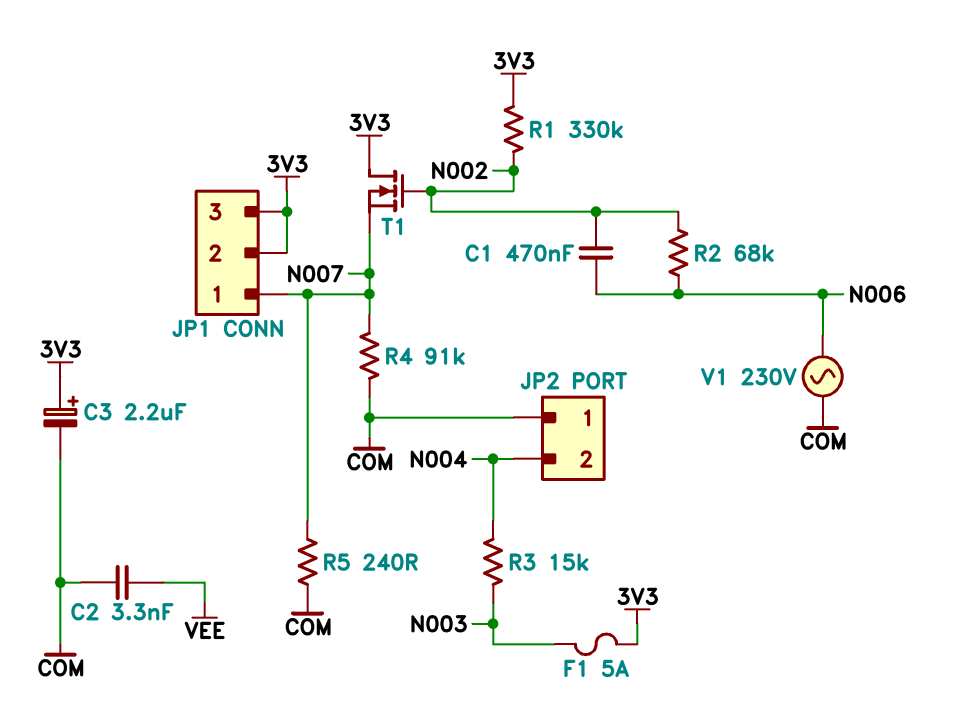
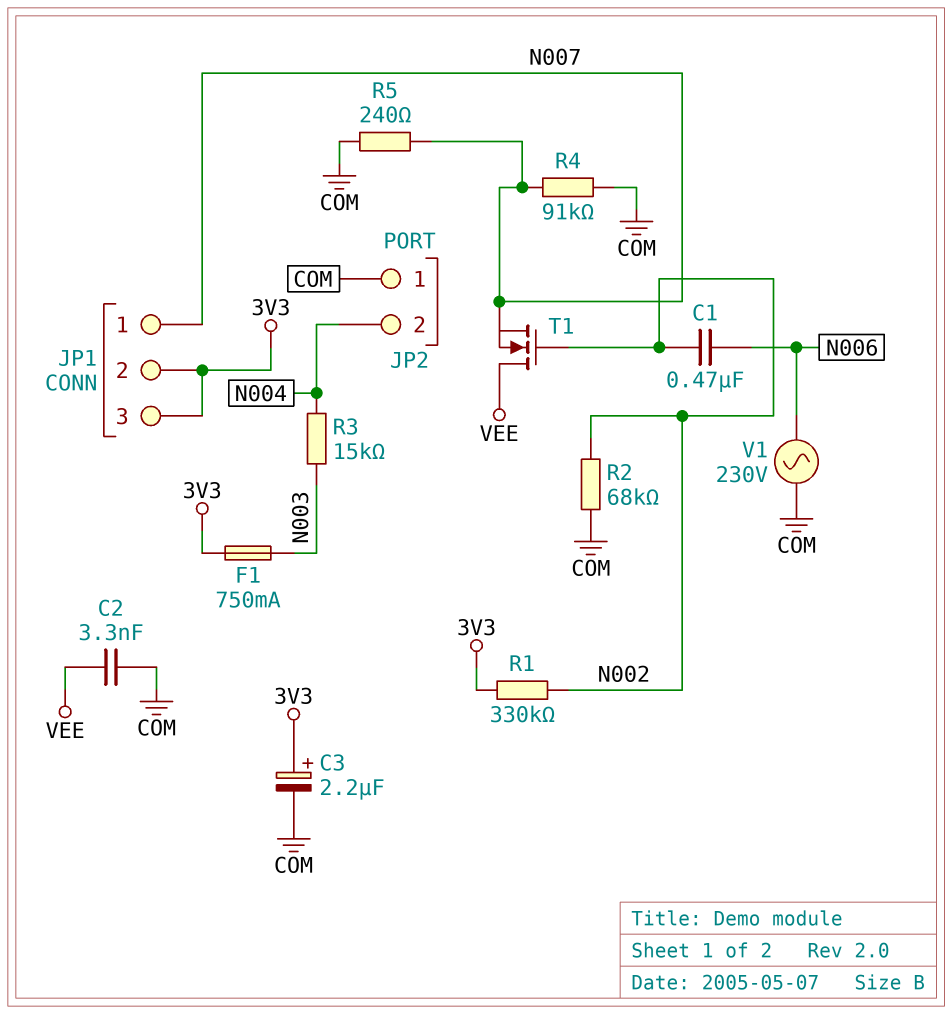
F1: 5A (3V3, N003) -> 750mA (3V3, N003)
R2: 68k (N002, N006) -> 68k (COM, N002)
T1: NMOS (G N002, D 3V3, S N007) -> NMOS (G N002, D VEE, S N007)

